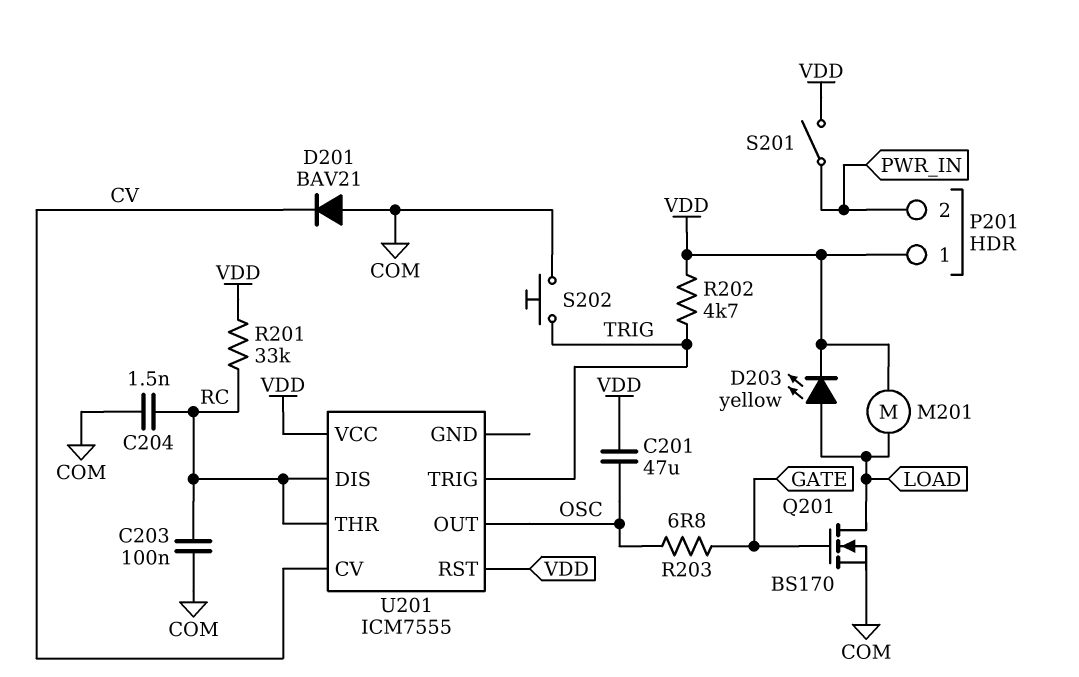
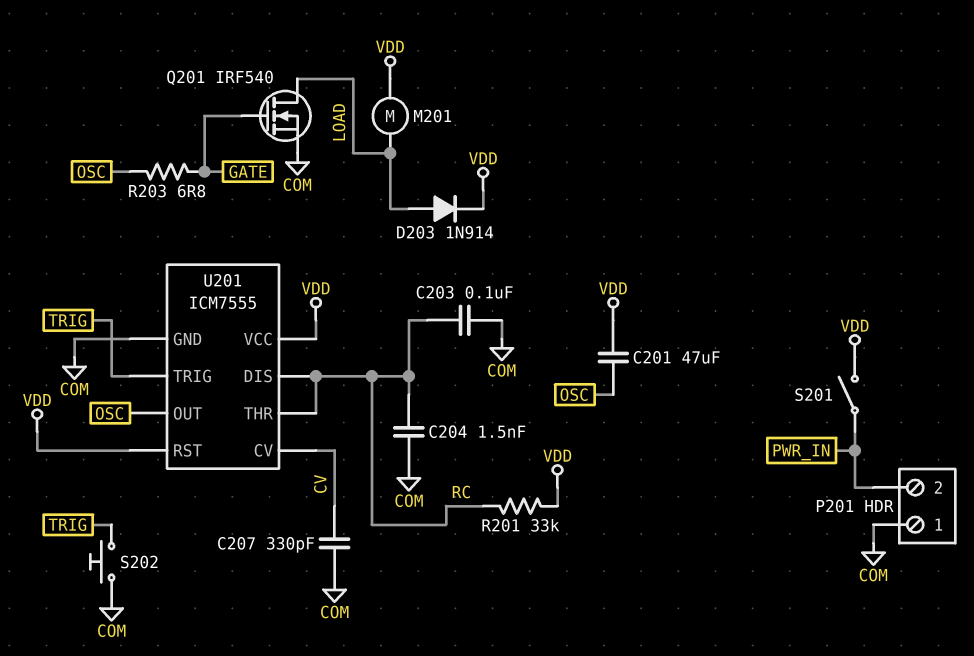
C207: none -> 330pF (COM, CV)
D201: diode BAV21 (A COM, K CV) -> none
D203: LED yellow (A LOAD, K VDD) -> diode 1N914 (A LOAD, K VDD)
P201 pin 1: VDD -> COM
Q201: NMOS BS170 (G GATE, D LOAD, S COM) -> NMOS IRF540 (G GATE, D LOAD, S COM)
R202: 4.7k (TRIG, VDD) -> none
U201 pin GND: none -> COM

